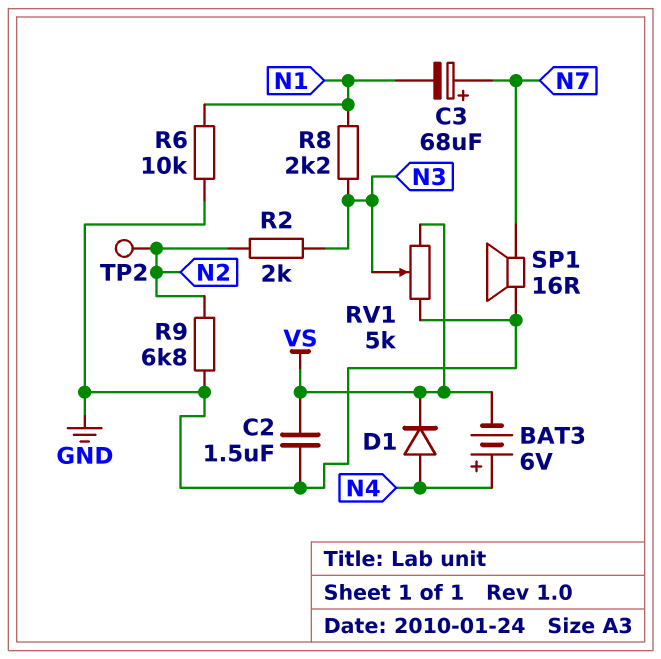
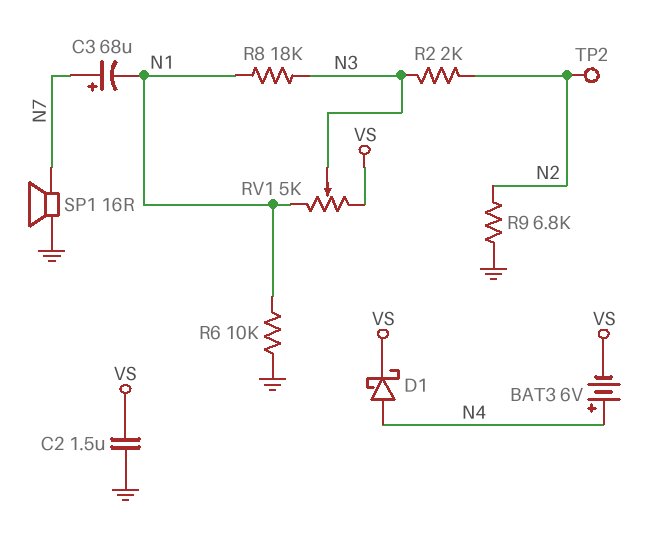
D1: diode (A N4, K VS) -> schottky (A N4, K VS)
R8: 2.2k (N1, N3) -> 18k (N1, N3)
RV1: 5k (GND, VS, wiper N3) -> 5k (N1, VS, wiper N3)

